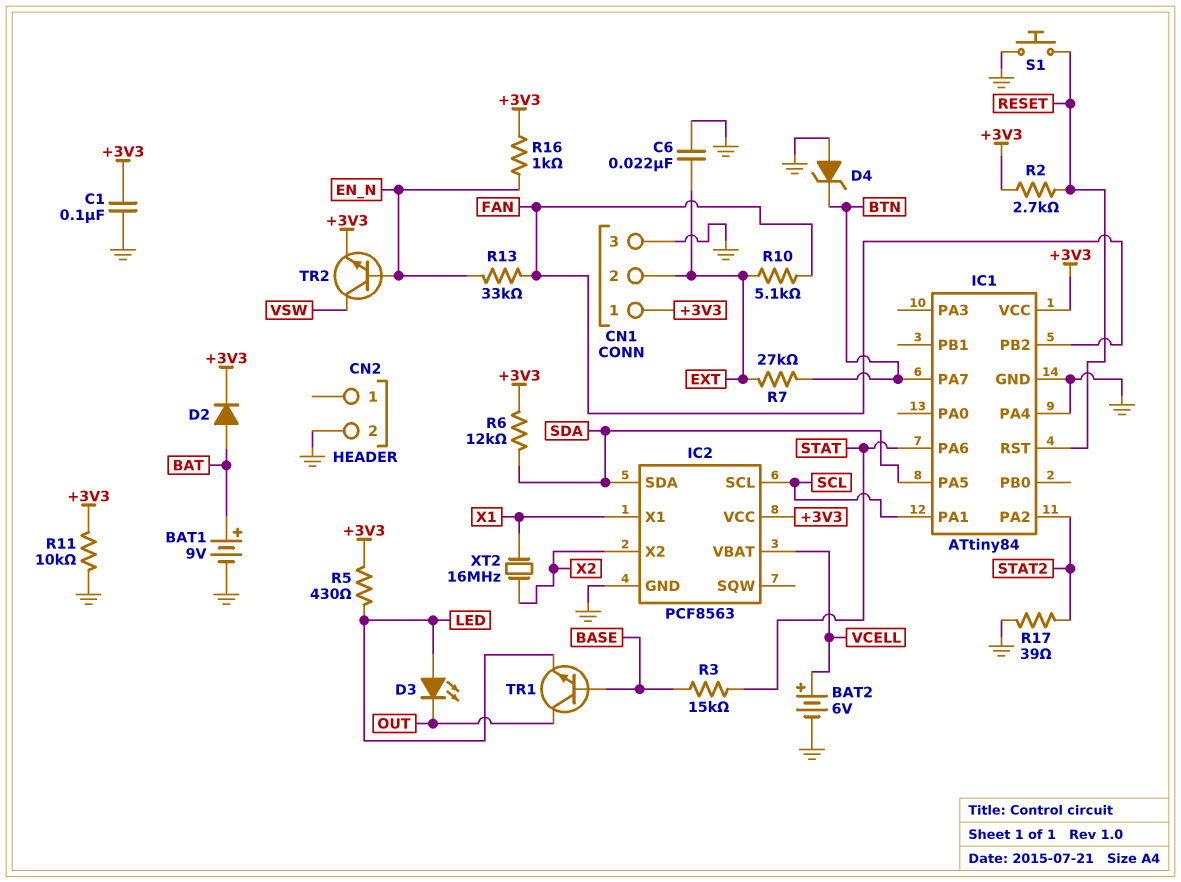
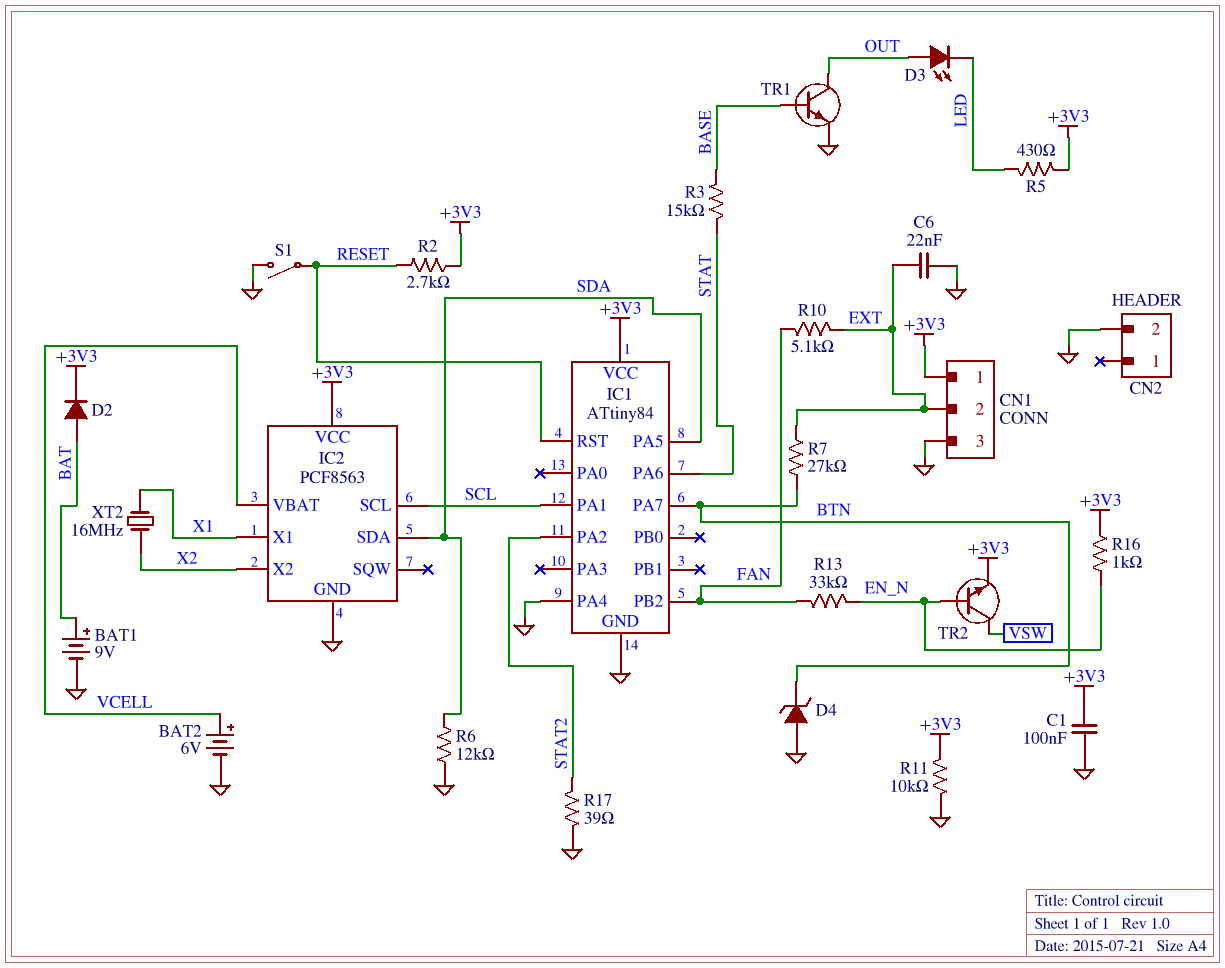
D3: LED (A LED, K OUT) -> LED (A OUT, K LED)
R6: 12k (+3V3, SDA) -> 12k (GND, SDA)
S1: button (GND, RESET) -> switch (GND, RESET)
TR1: NPN (B BASE, C OUT, E LED) -> NPN (B BASE, C OUT, E GND)

